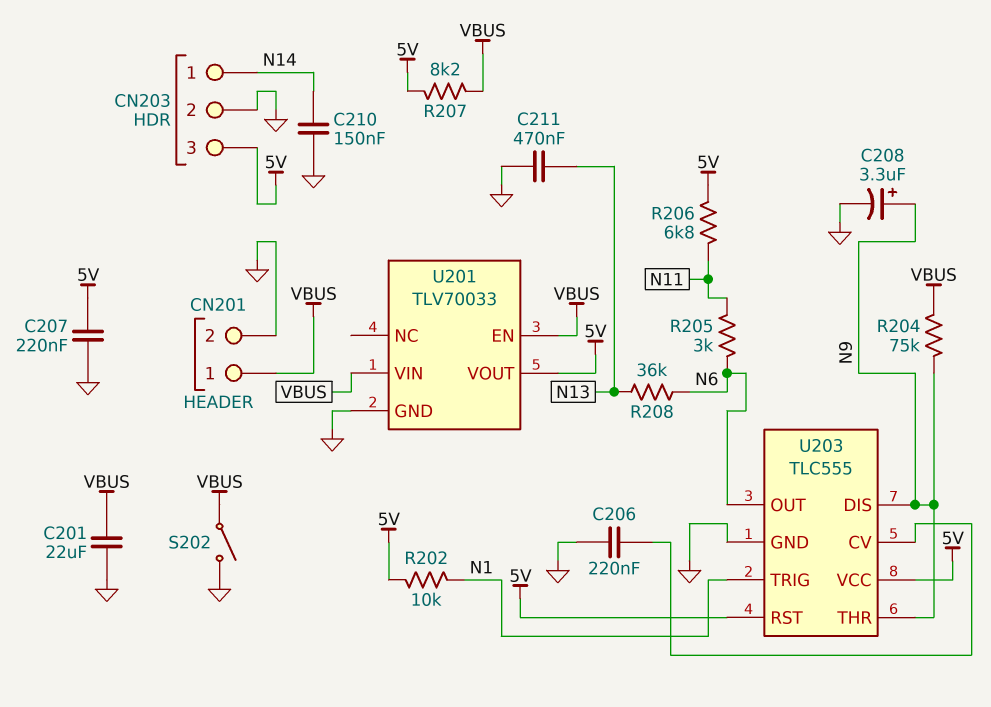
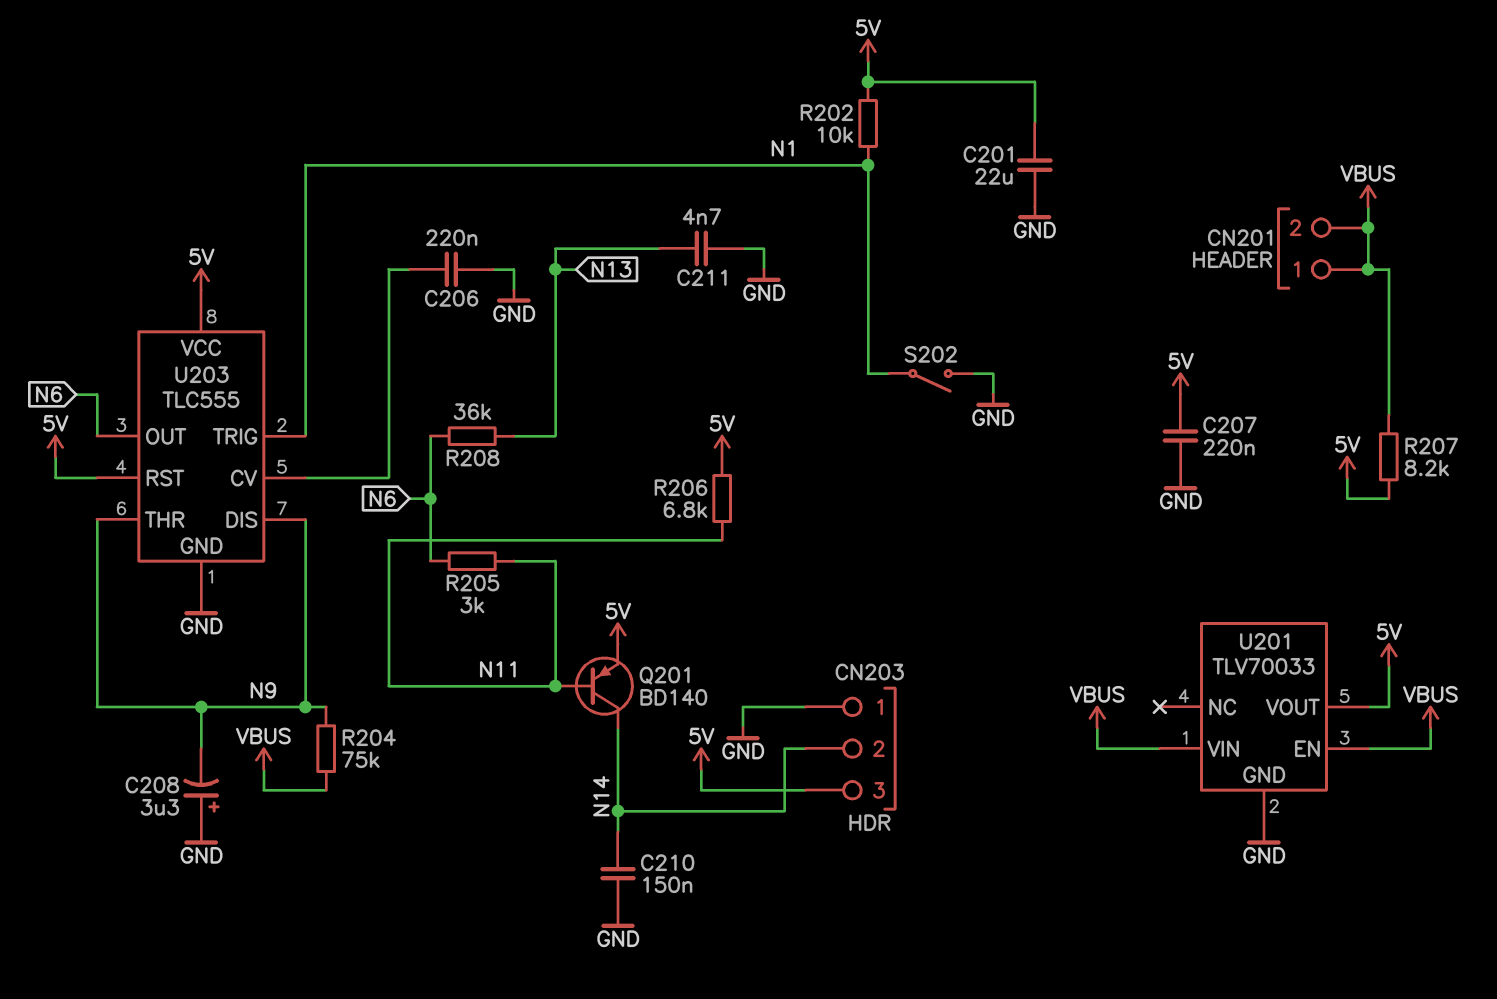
C201: 22uF (GND, VBUS) -> 22uF (5V, GND)
C208: 3.3uF (plus N9, minus GND) -> 3.3uF (plus GND, minus N9)
C211: 470nF (GND, N13) -> 4.7nF (GND, N13)
CN201 pin 2: GND -> VBUS
CN203 pin 1: N14 -> GND
CN203 pin 2: GND -> N14
Q201: none -> PNP BD140 (B N11, C N14, E 5V)
S202: switch (GND, VBUS) -> switch (GND, N1)

